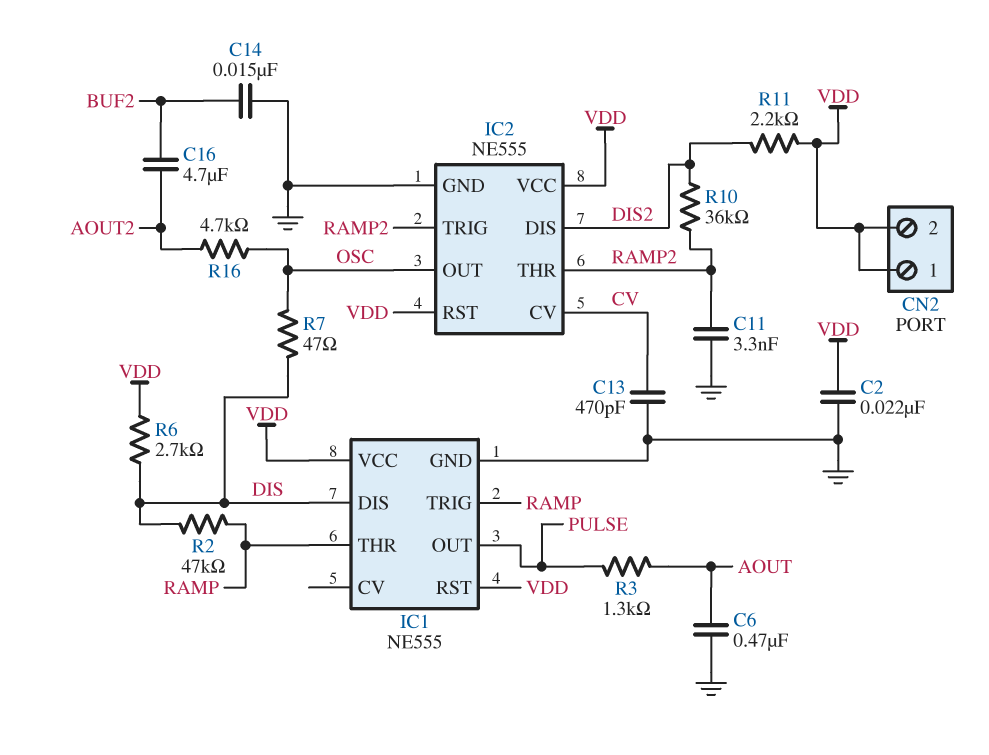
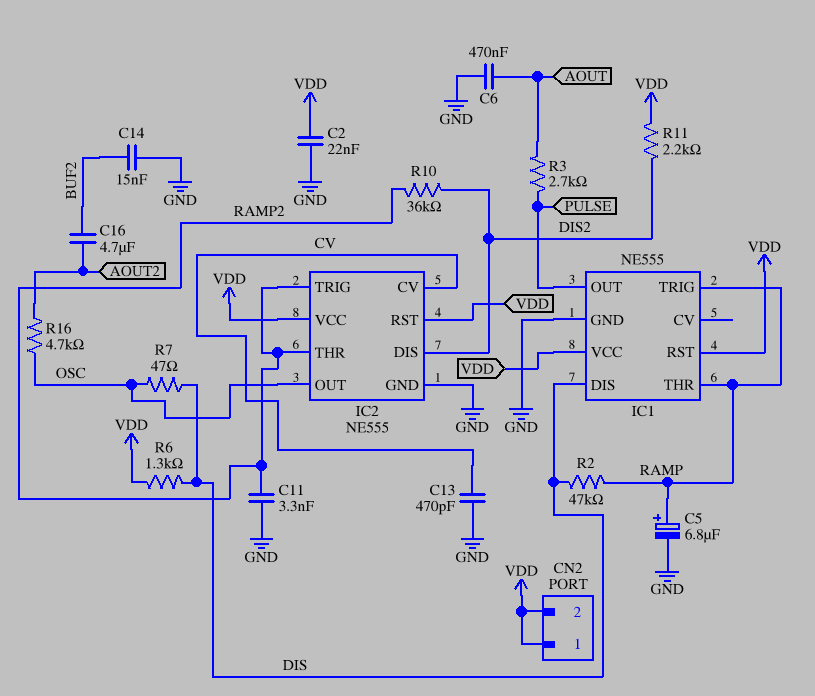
C5: none -> 6.8uF (plus RAMP, minus GND)
R3: 1.3k (AOUT, PULSE) -> 2.7k (AOUT, PULSE)
R6: 2.7k (DIS, VDD) -> 1.3k (DIS, VDD)

